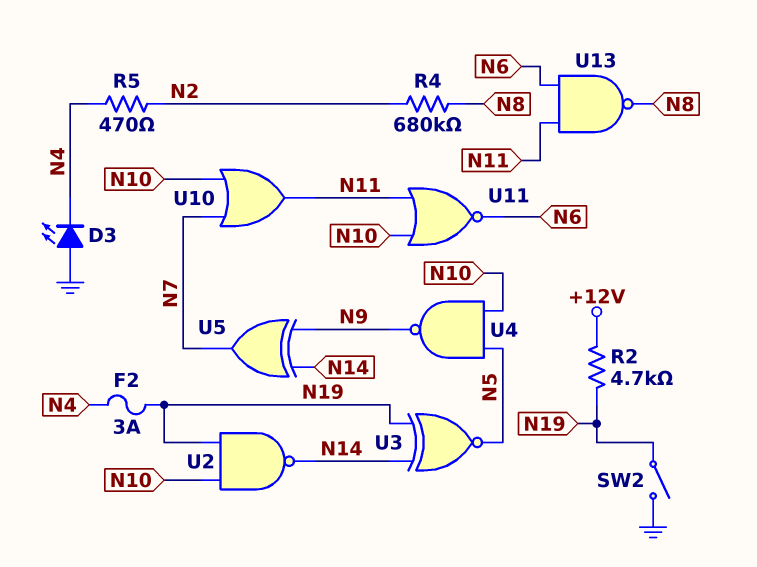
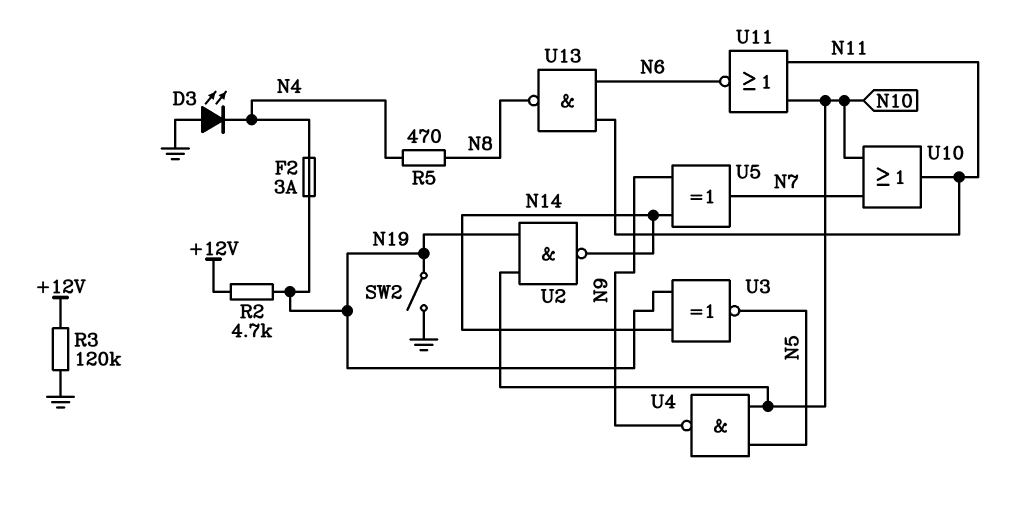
R3: none -> 120k (+12V, GND)
R4: 680k (N2, N8) -> none
R5: 470 (N2, N4) -> 470 (N4, N8)

